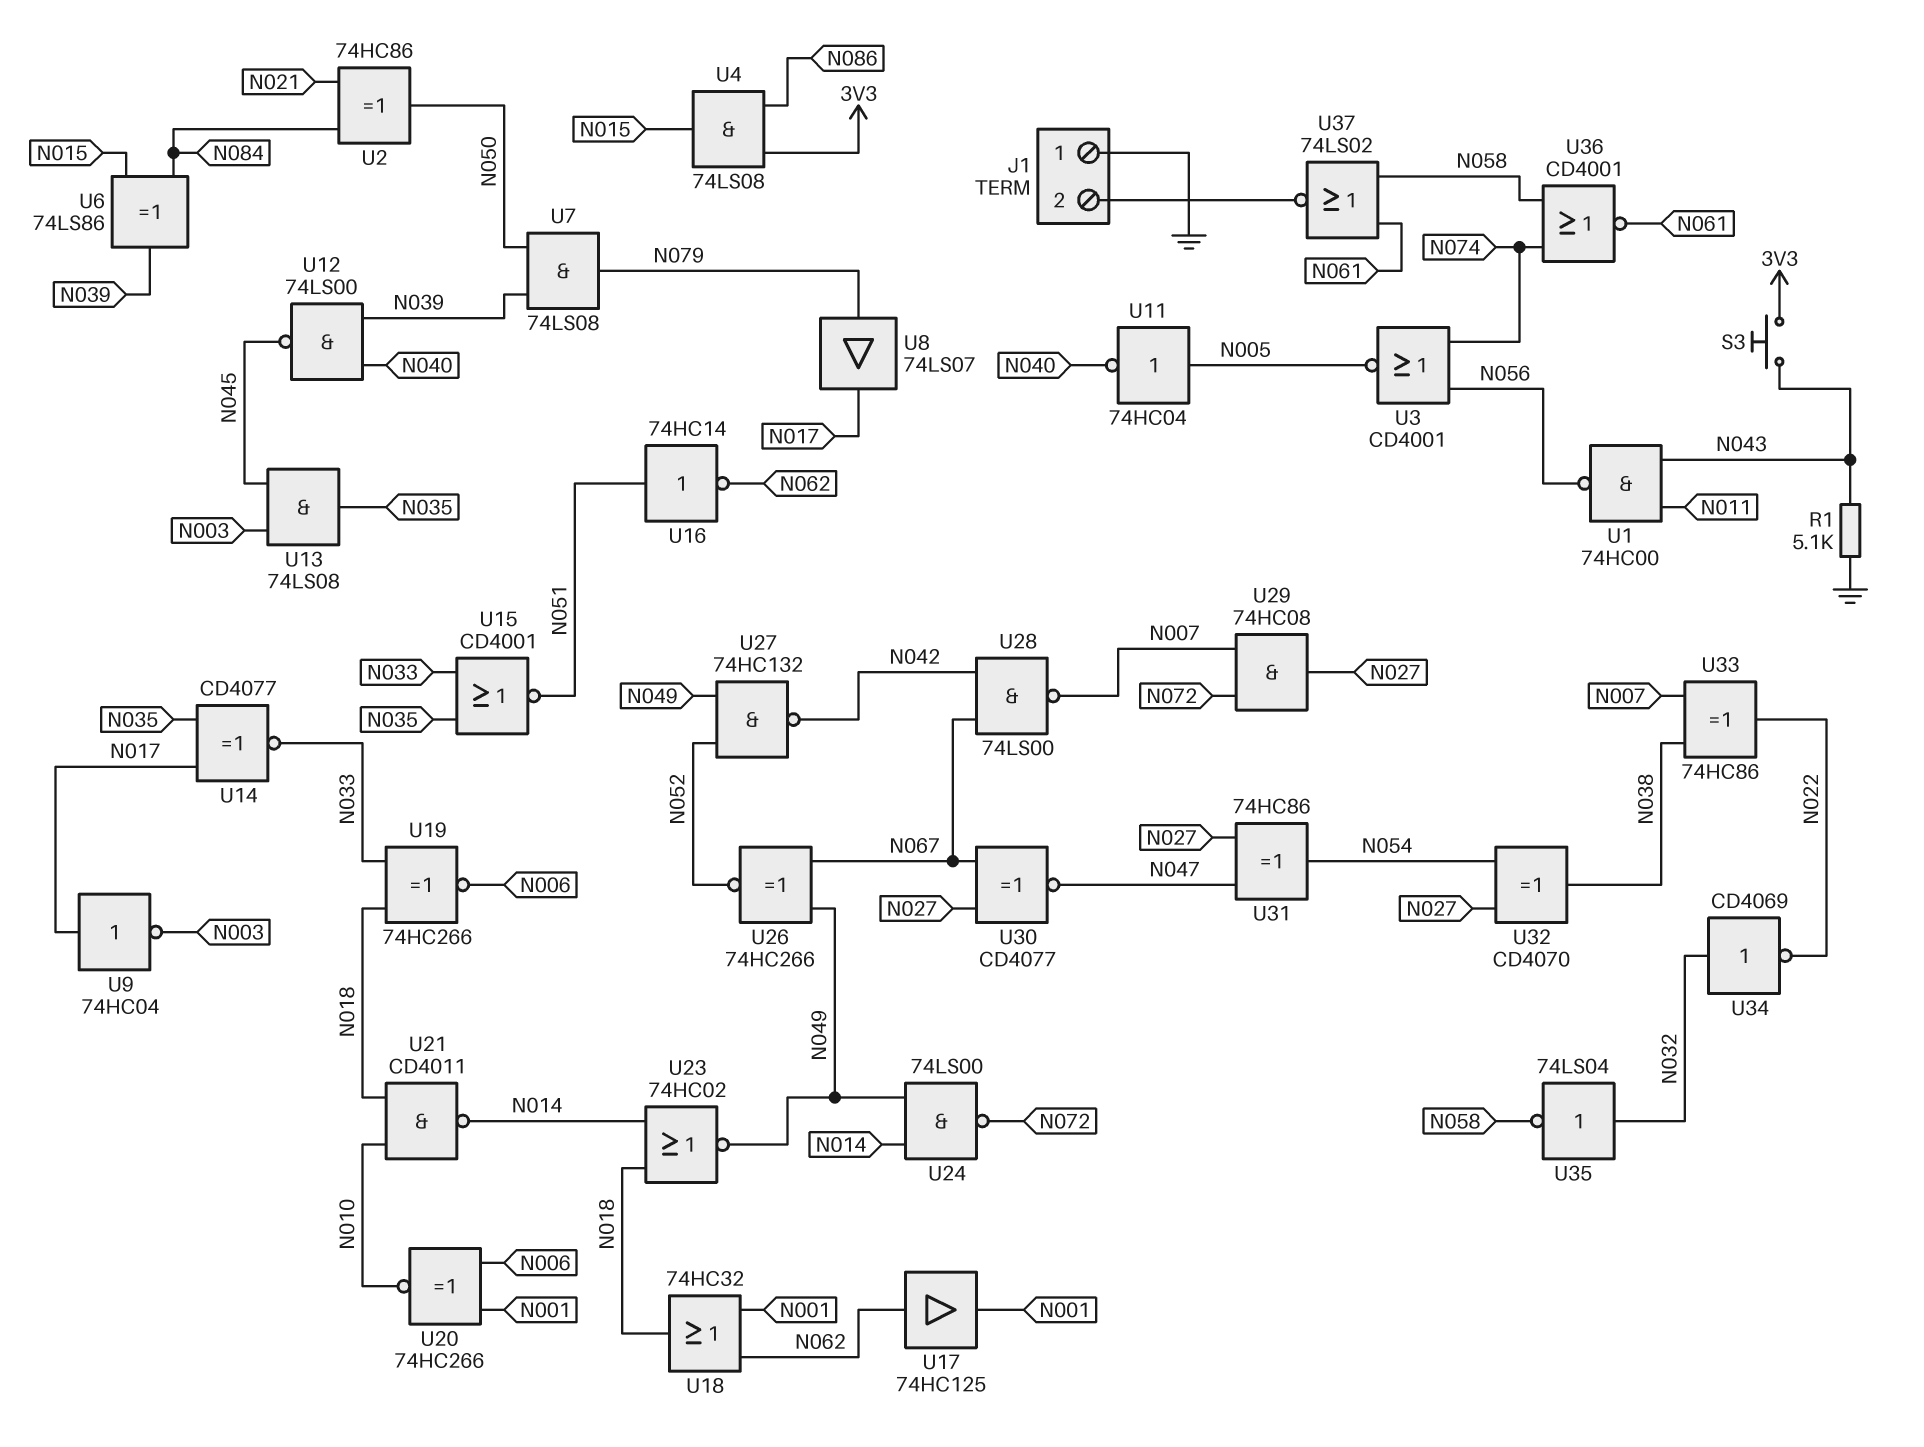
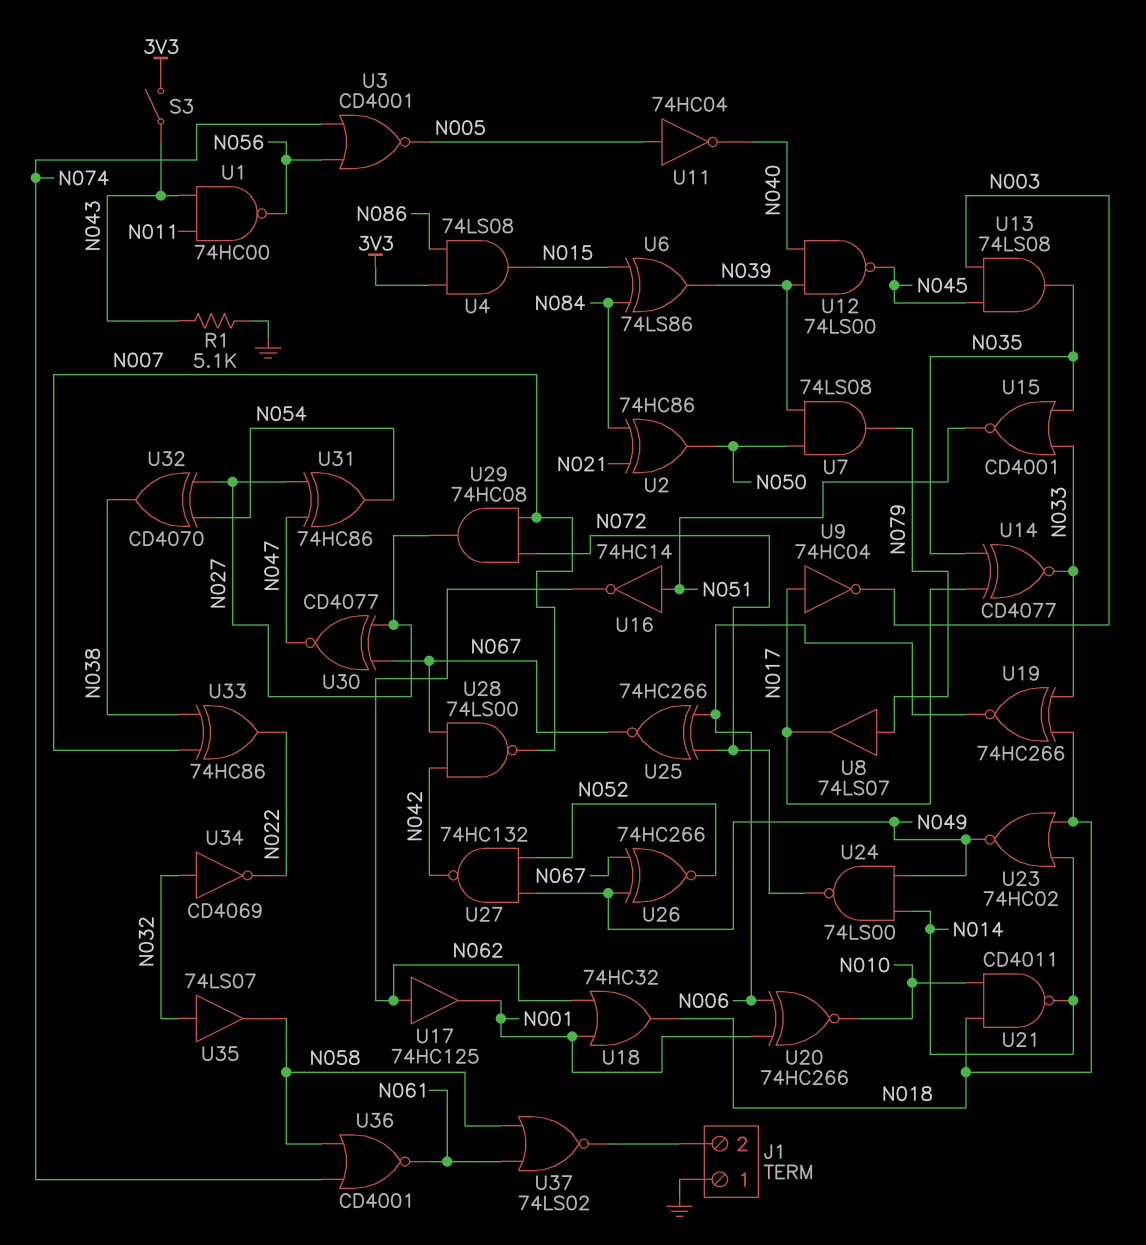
S3: button (3V3, N043) -> switch (3V3, N043)
U25: none -> XNOR 74HC266 (in N006, in N072, out N067)
U35: NOT 74LS04 (in N032, out N058) -> buffer 74LS07 (in N032, out N058)

